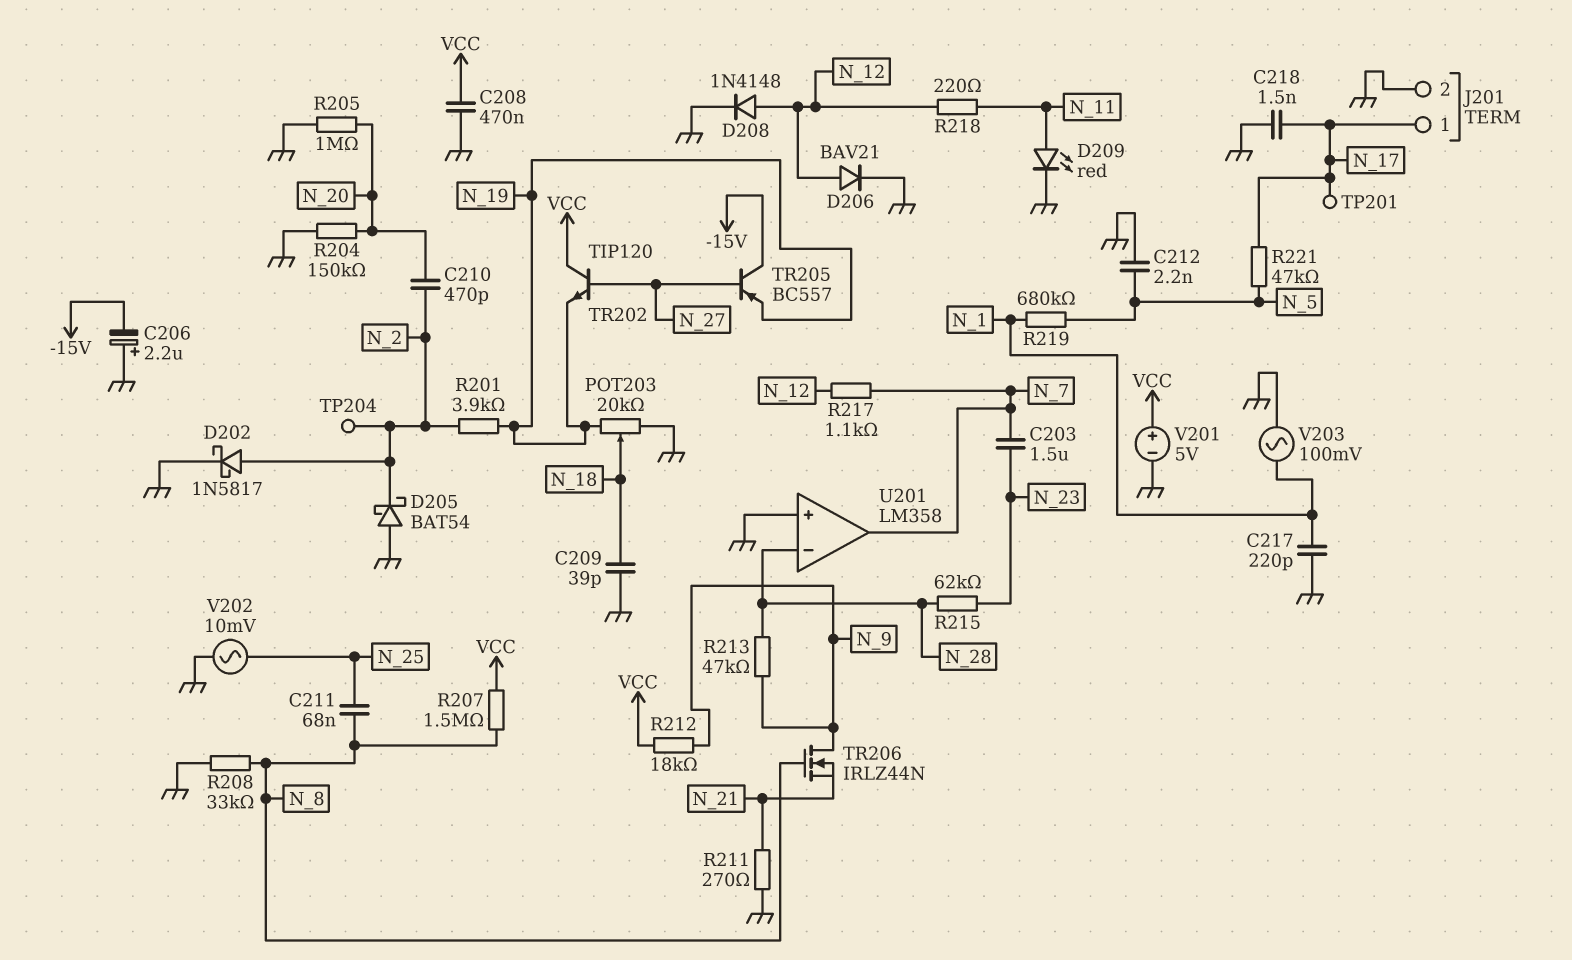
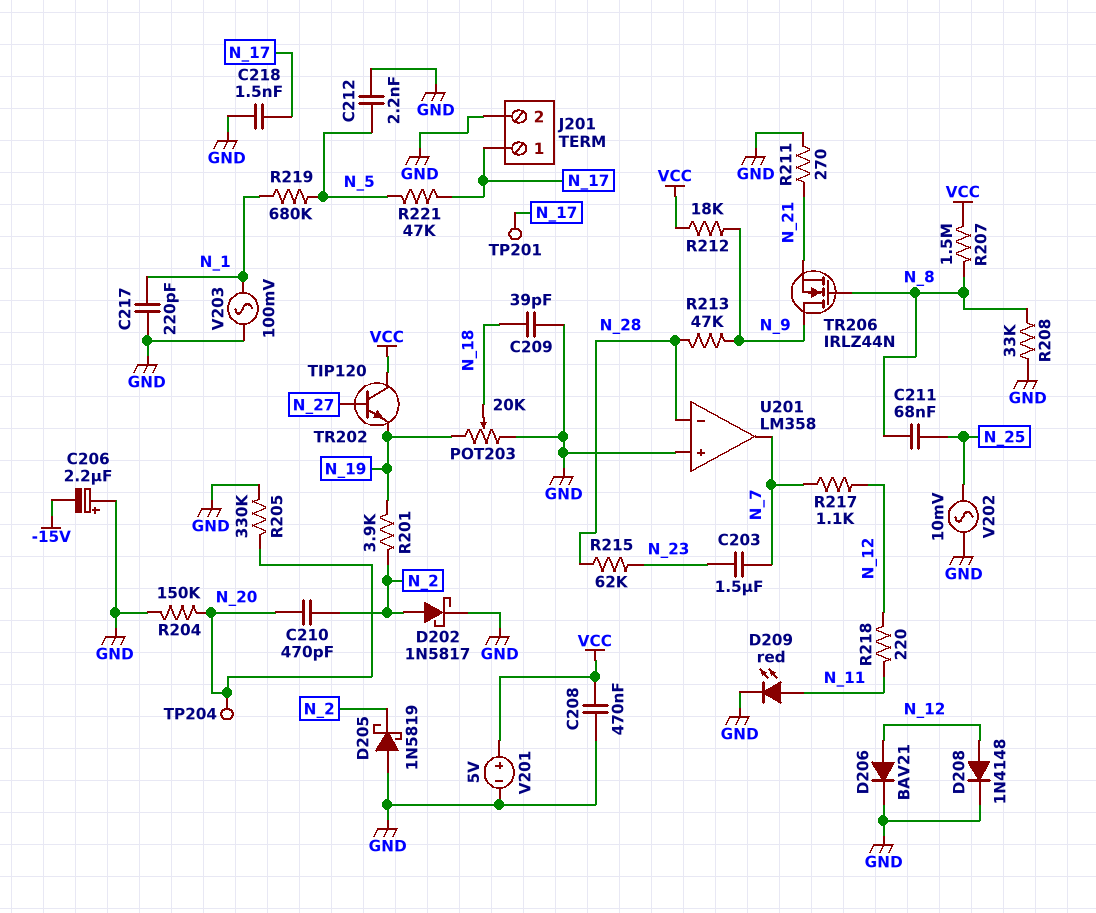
D205: schottky BAT54 (A GND, K N_2) -> schottky 1N5819 (A GND, K N_2)
R205: 1M (GND, N_20) -> 330k (GND, N_20)
TP204: test point (N_2) -> test point (N_20)
TR205: PNP BC557 (B N_27, C -15V, E N_19) -> none

